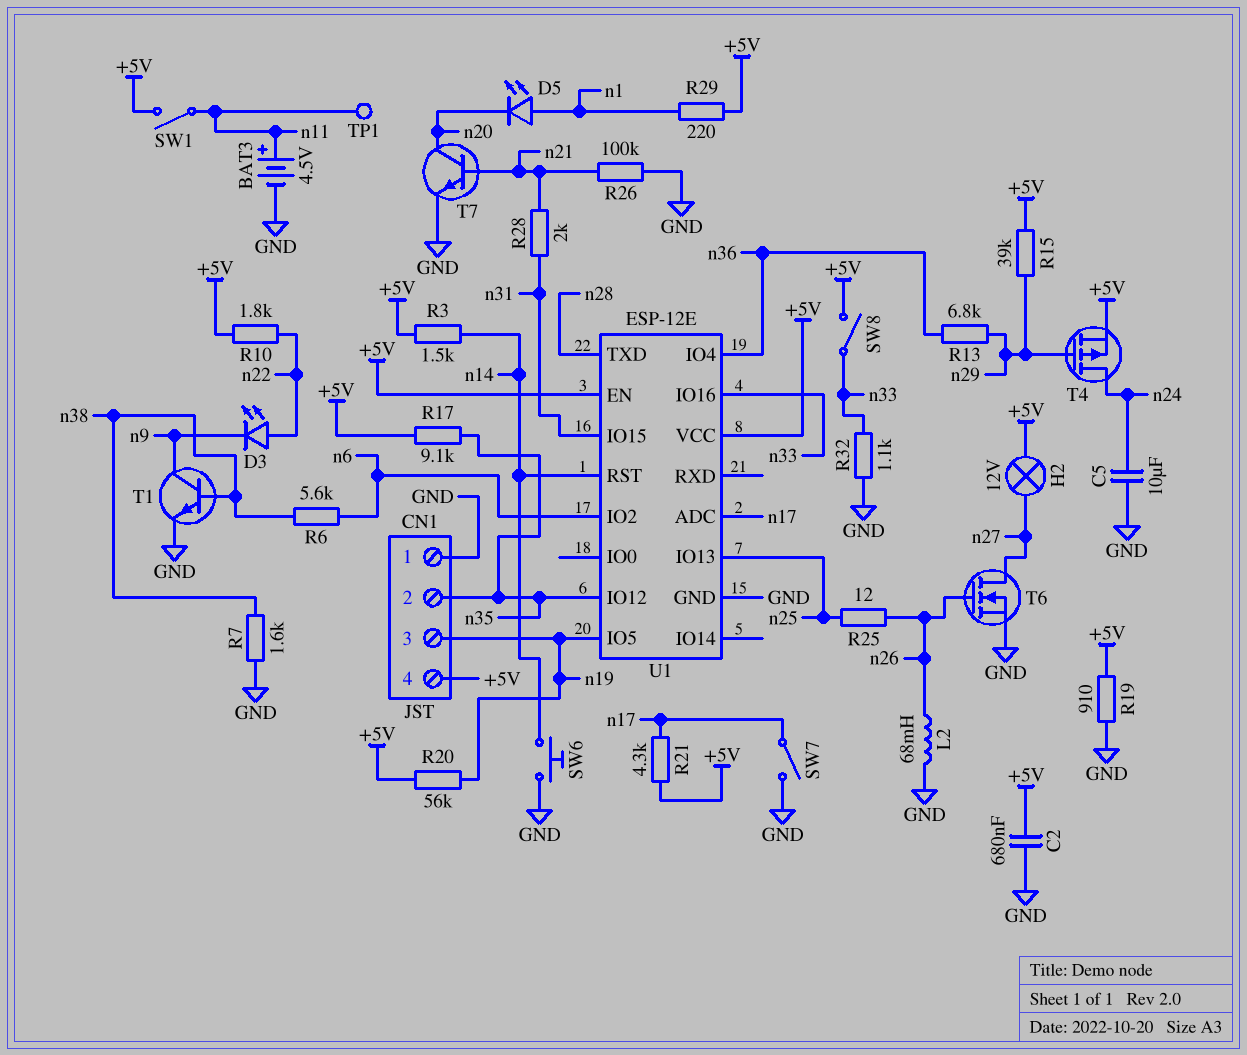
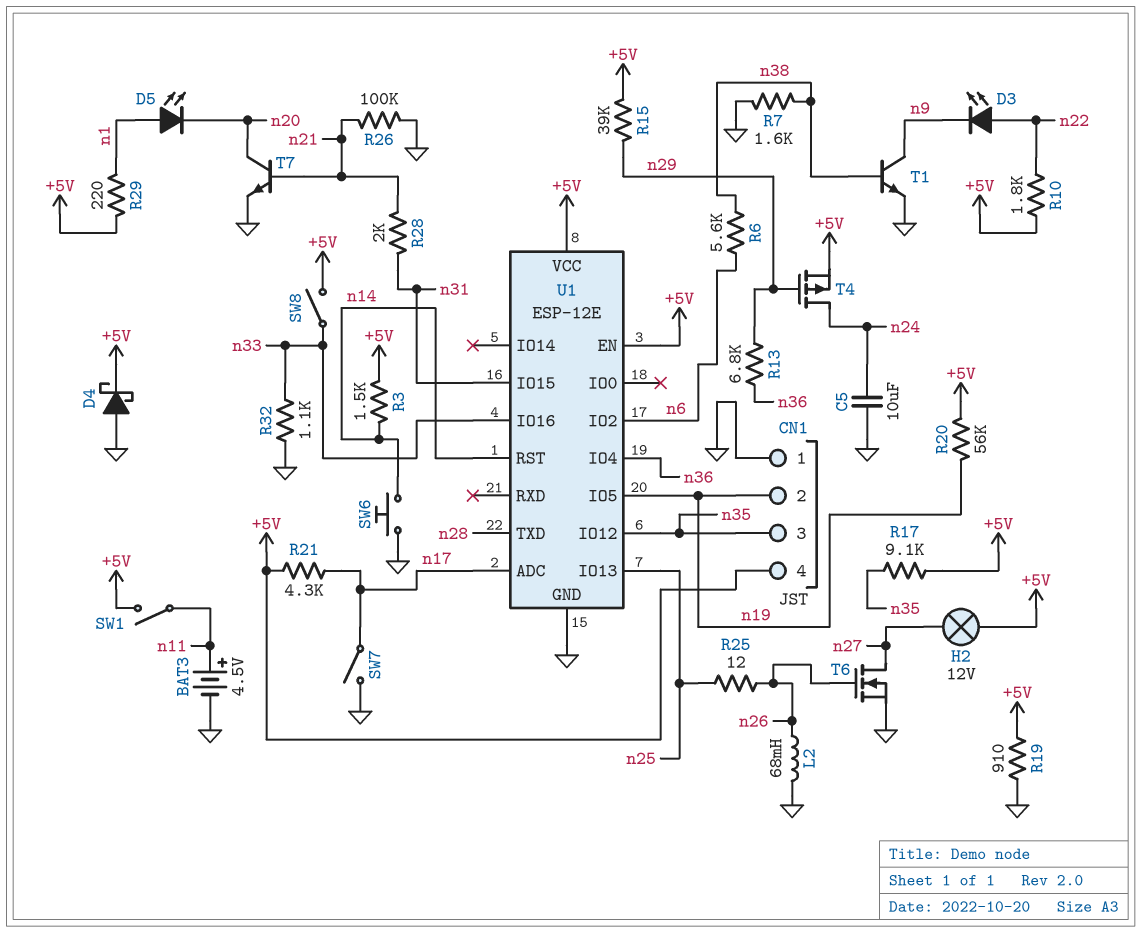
C2: 680nF (+5V, GND) -> none
CN1 pin 2: n35 -> n19
CN1 pin 3: n19 -> n35
D4: none -> schottky (A GND, K +5V)
TP1: test point (n11) -> none

